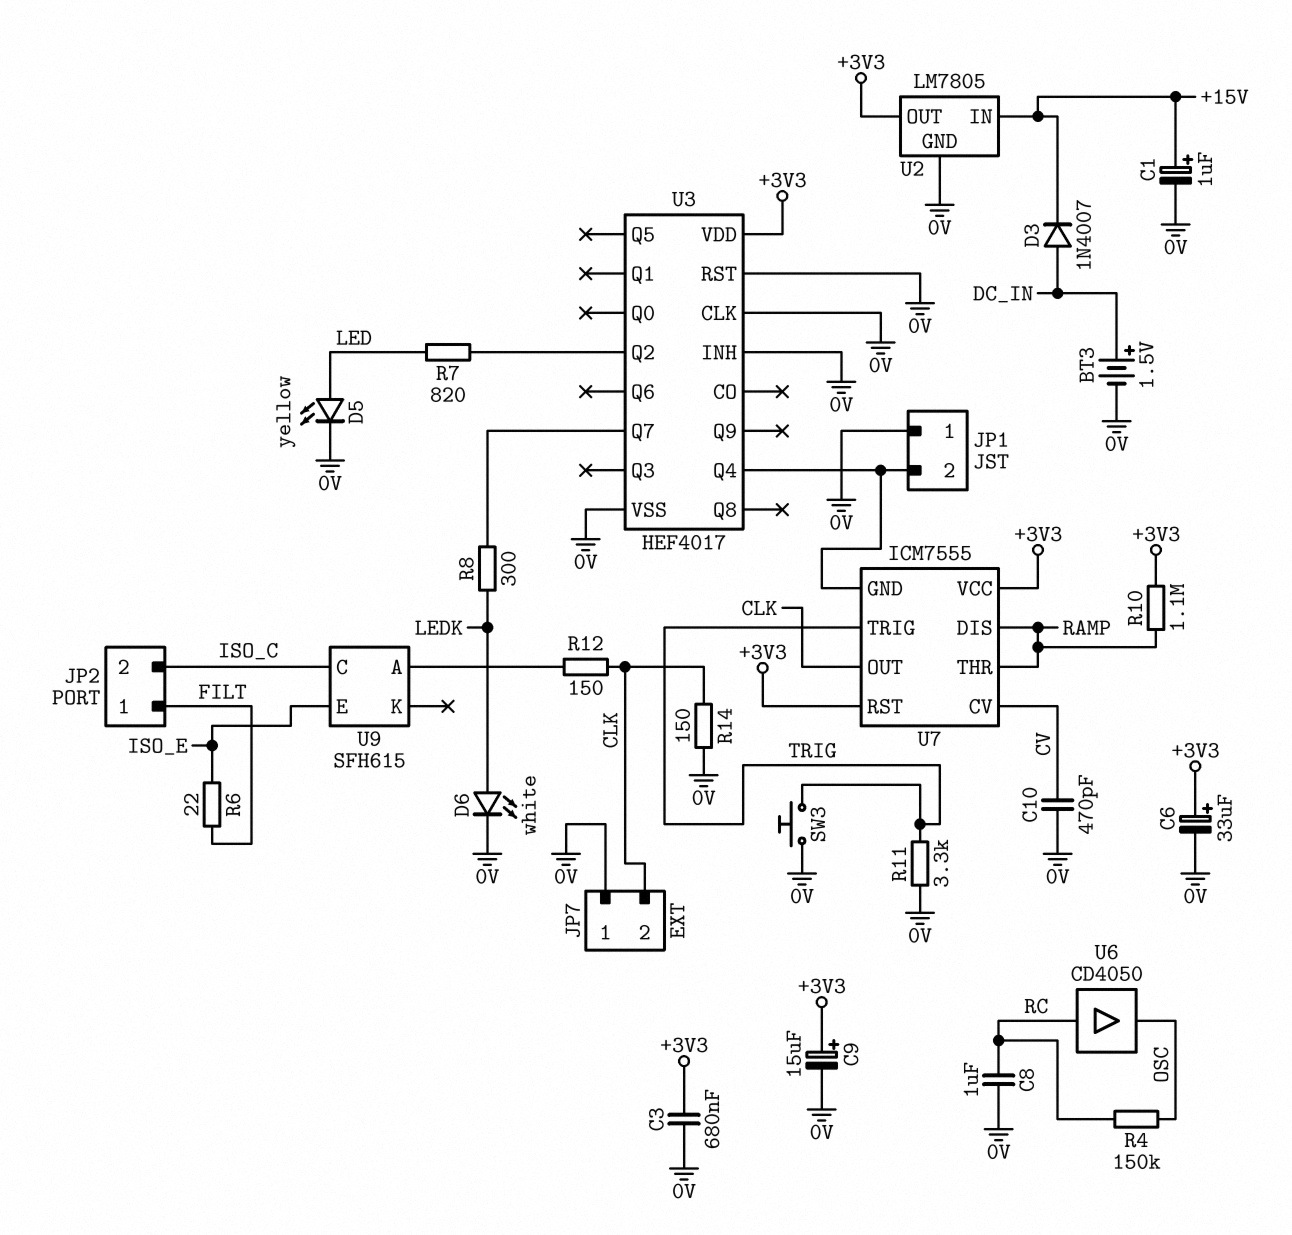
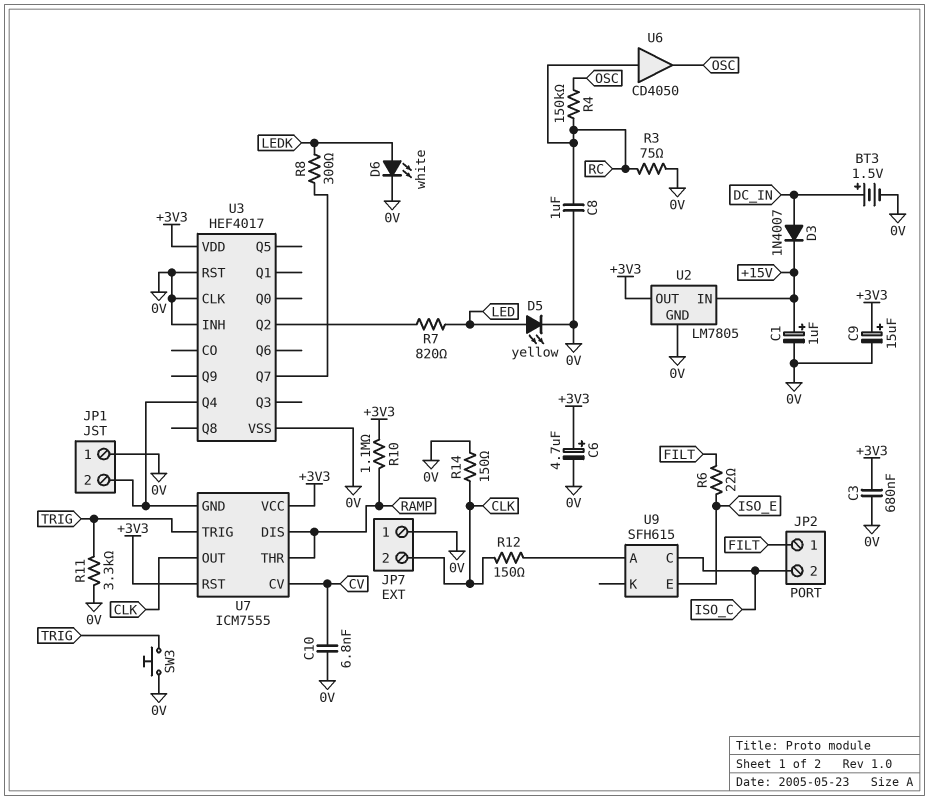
C6: 33uF (plus +3V3, minus 0V) -> 4.7uF (plus +3V3, minus 0V)
C10: 470pF (0V, CV) -> 6.8nF (0V, CV)
R3: none -> 75 (0V, RC)

